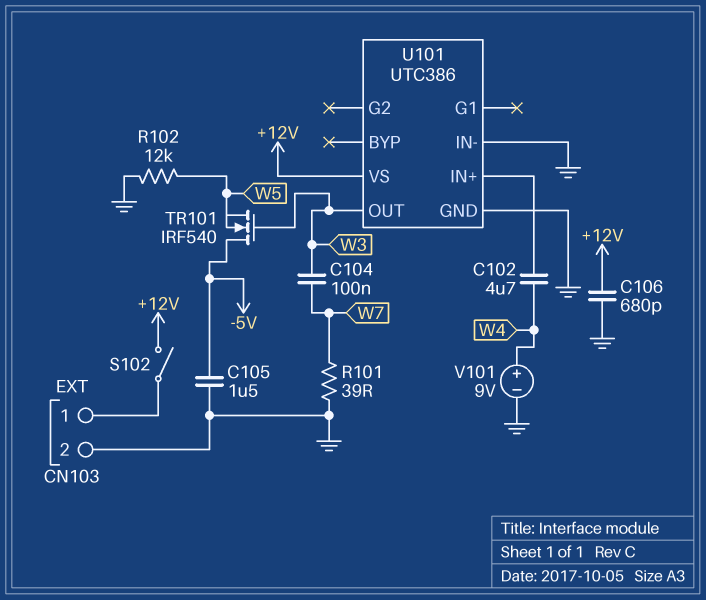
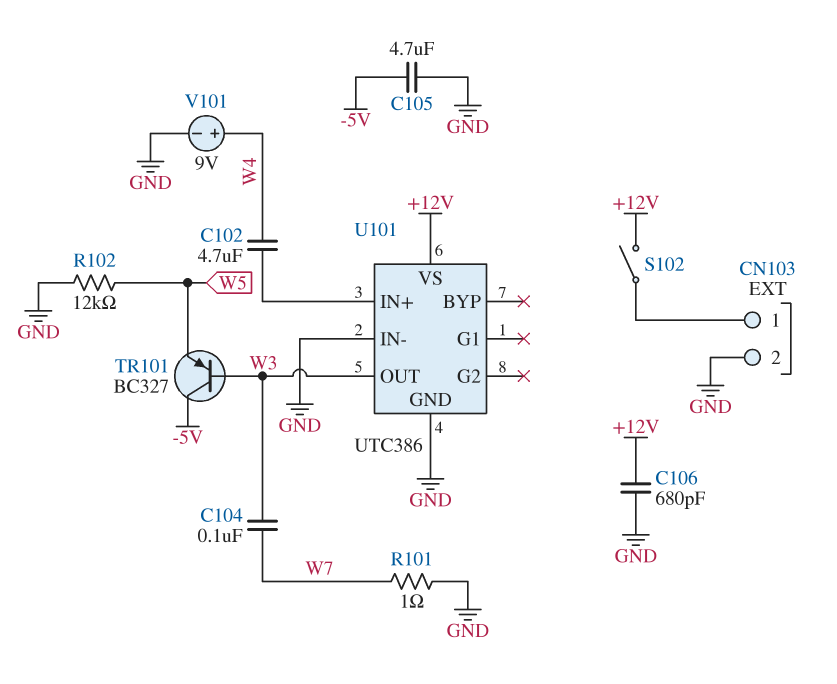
C105: 1.5uF (-5V, GND) -> 4.7uF (-5V, GND)
R101: 39 (GND, W7) -> 1 (GND, W7)
TR101: NMOS IRF540 (G W3, D -5V, S W5) -> PNP BC327 (B W3, C -5V, E W5)

